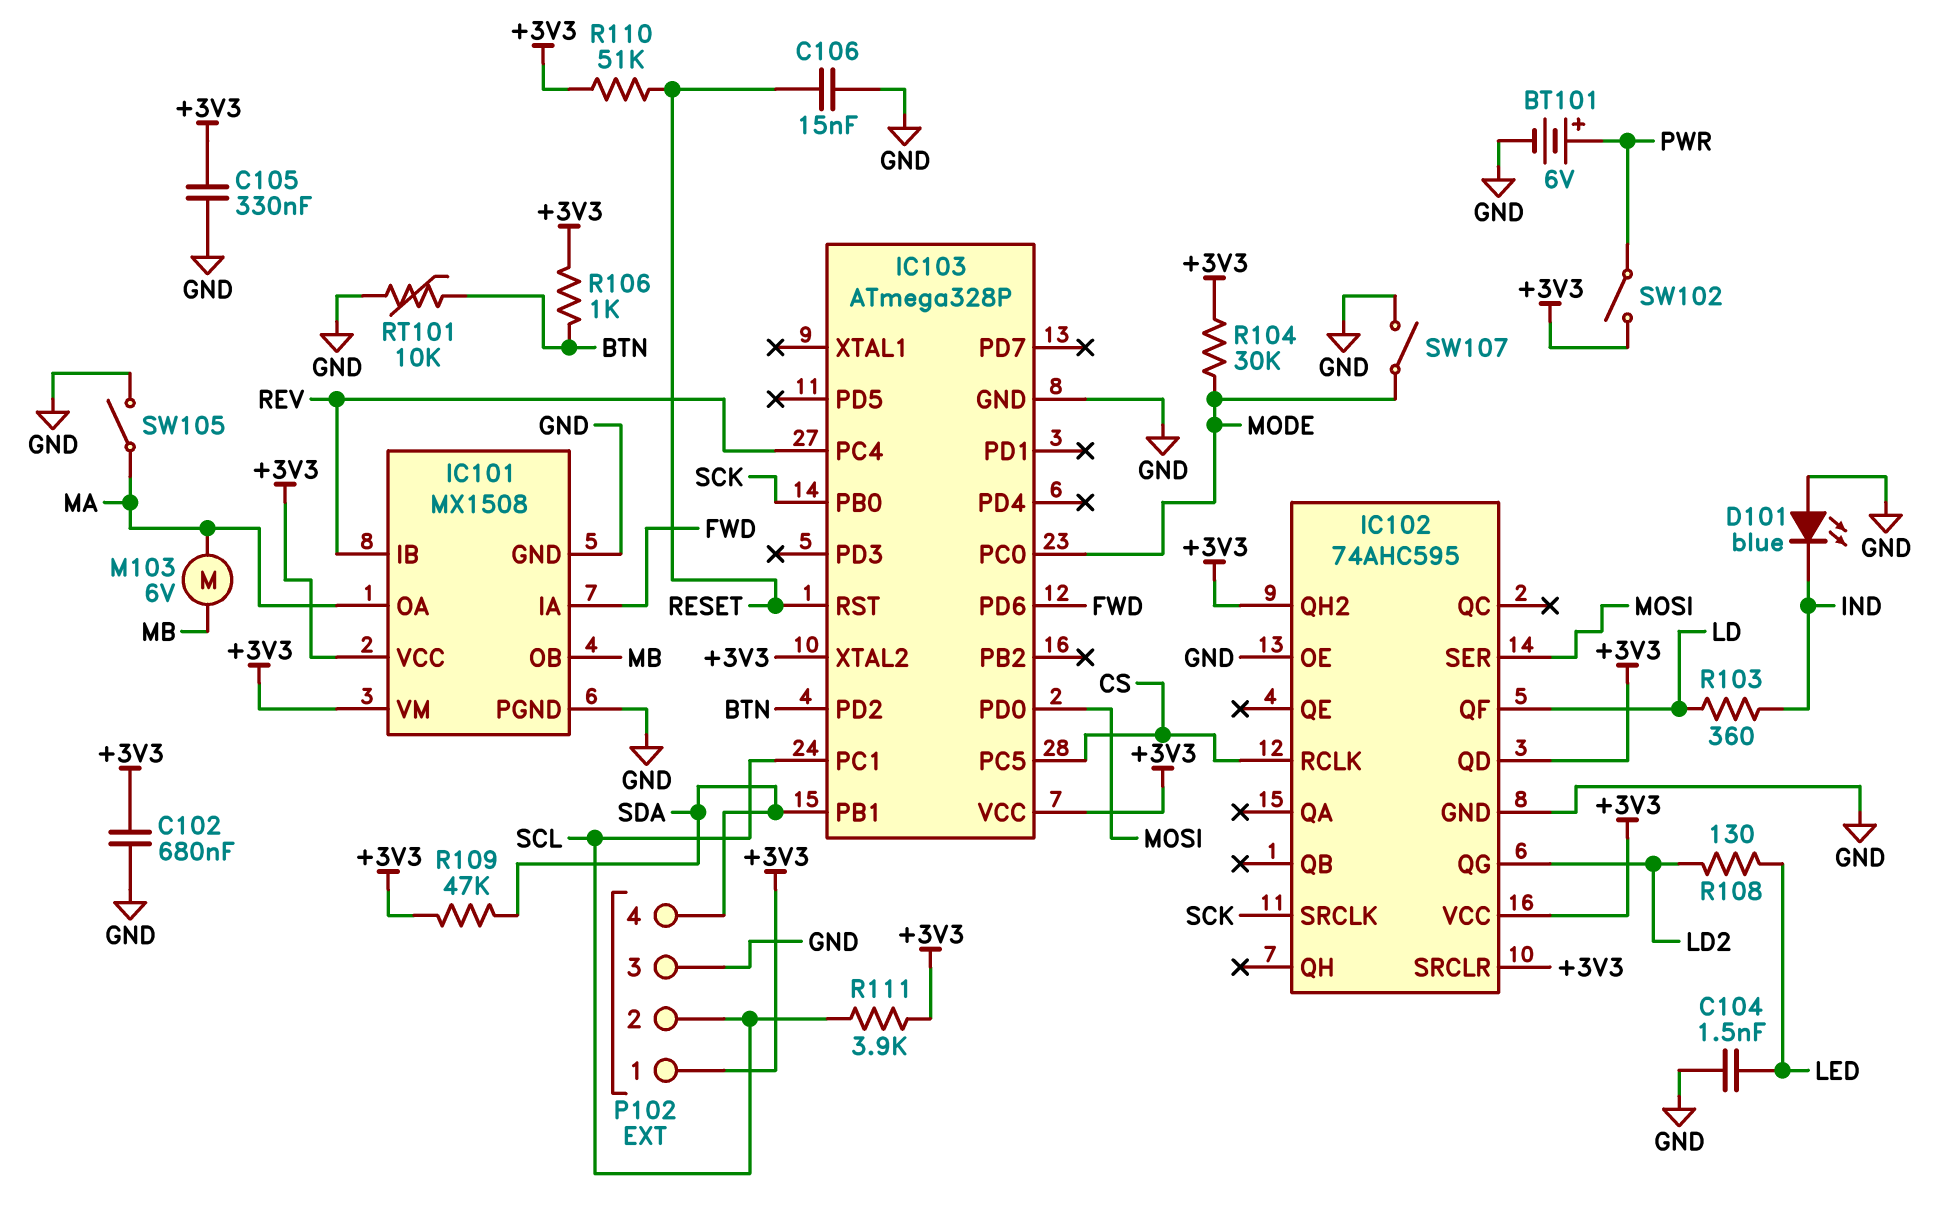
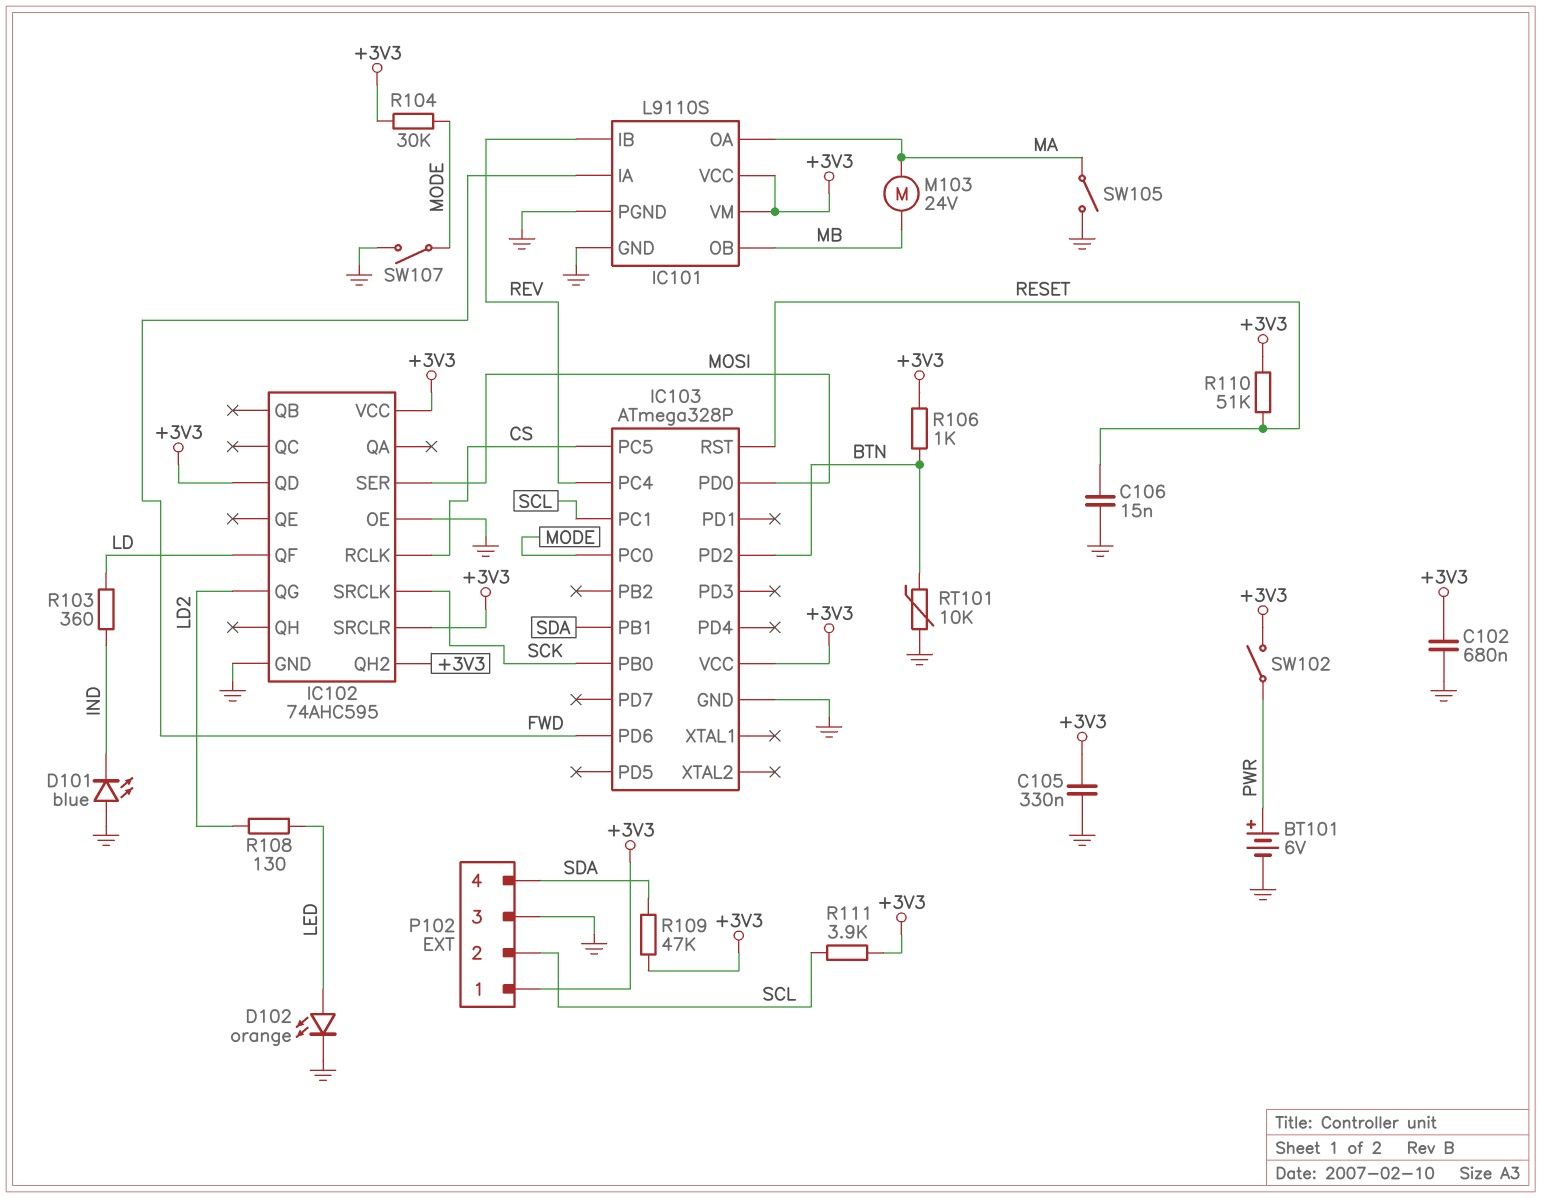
C104: 1.5nF (GND, LED) -> none
D102: none -> LED orange (A LED, K GND)
IC101: MX1508 -> L9110S
IC103 pin XTAL2: +3V3 -> none
M103: motor 6V (MA, MB) -> motor 24V (MA, MB)

